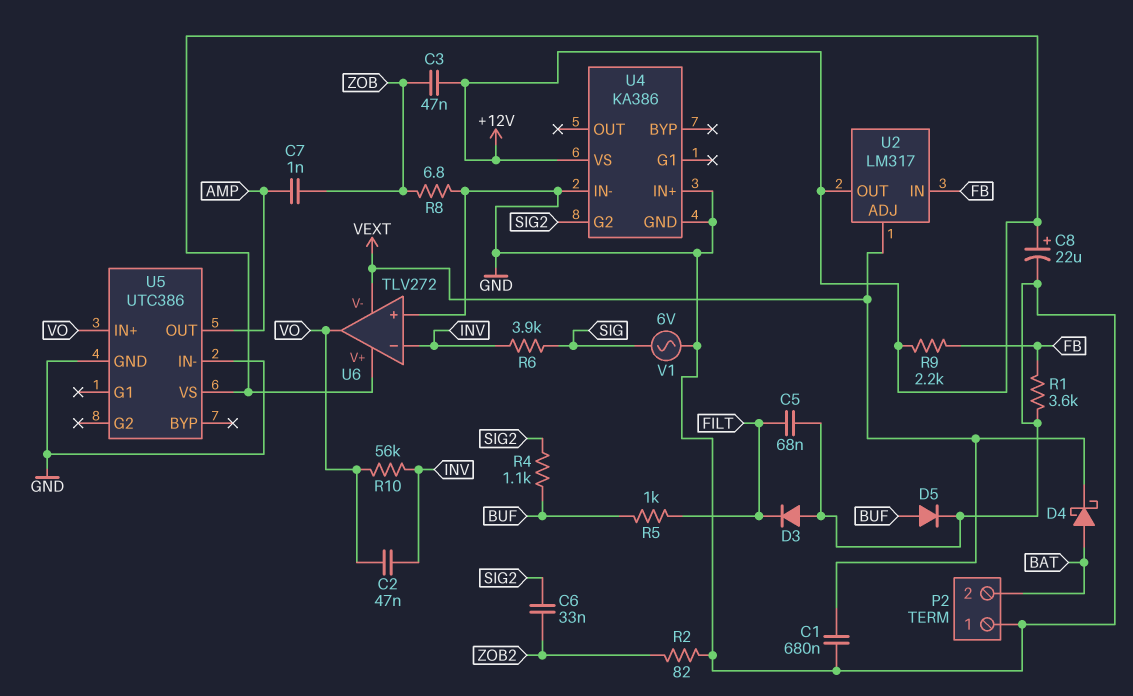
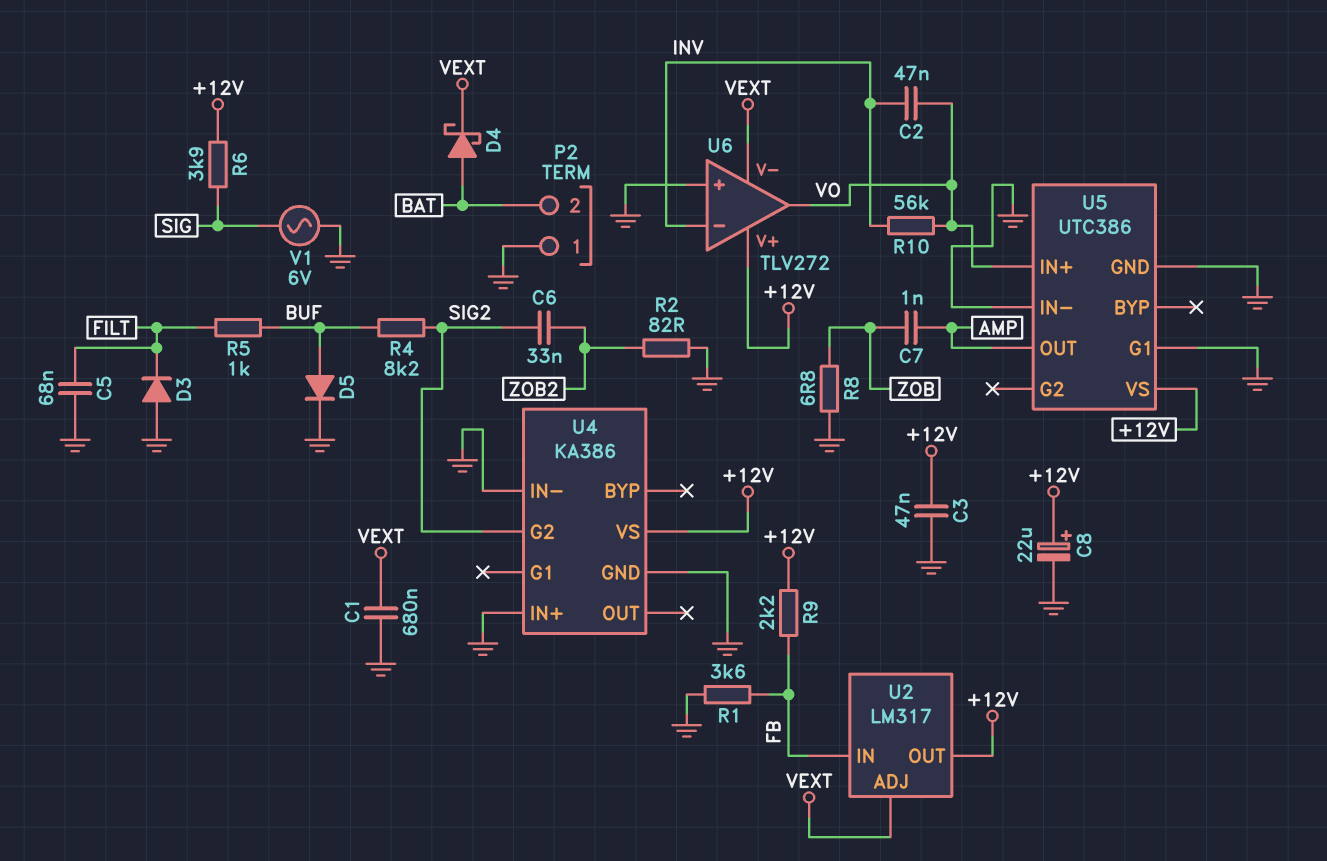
C3: 47nF (+12V, ZOB) -> 47nF (+12V, GND)
R4: 1.1k (BUF, SIG2) -> 8.2k (BUF, SIG2)
R6: 3.9k (INV, SIG) -> 3.9k (+12V, SIG)
U5 pin G1: none -> GND

